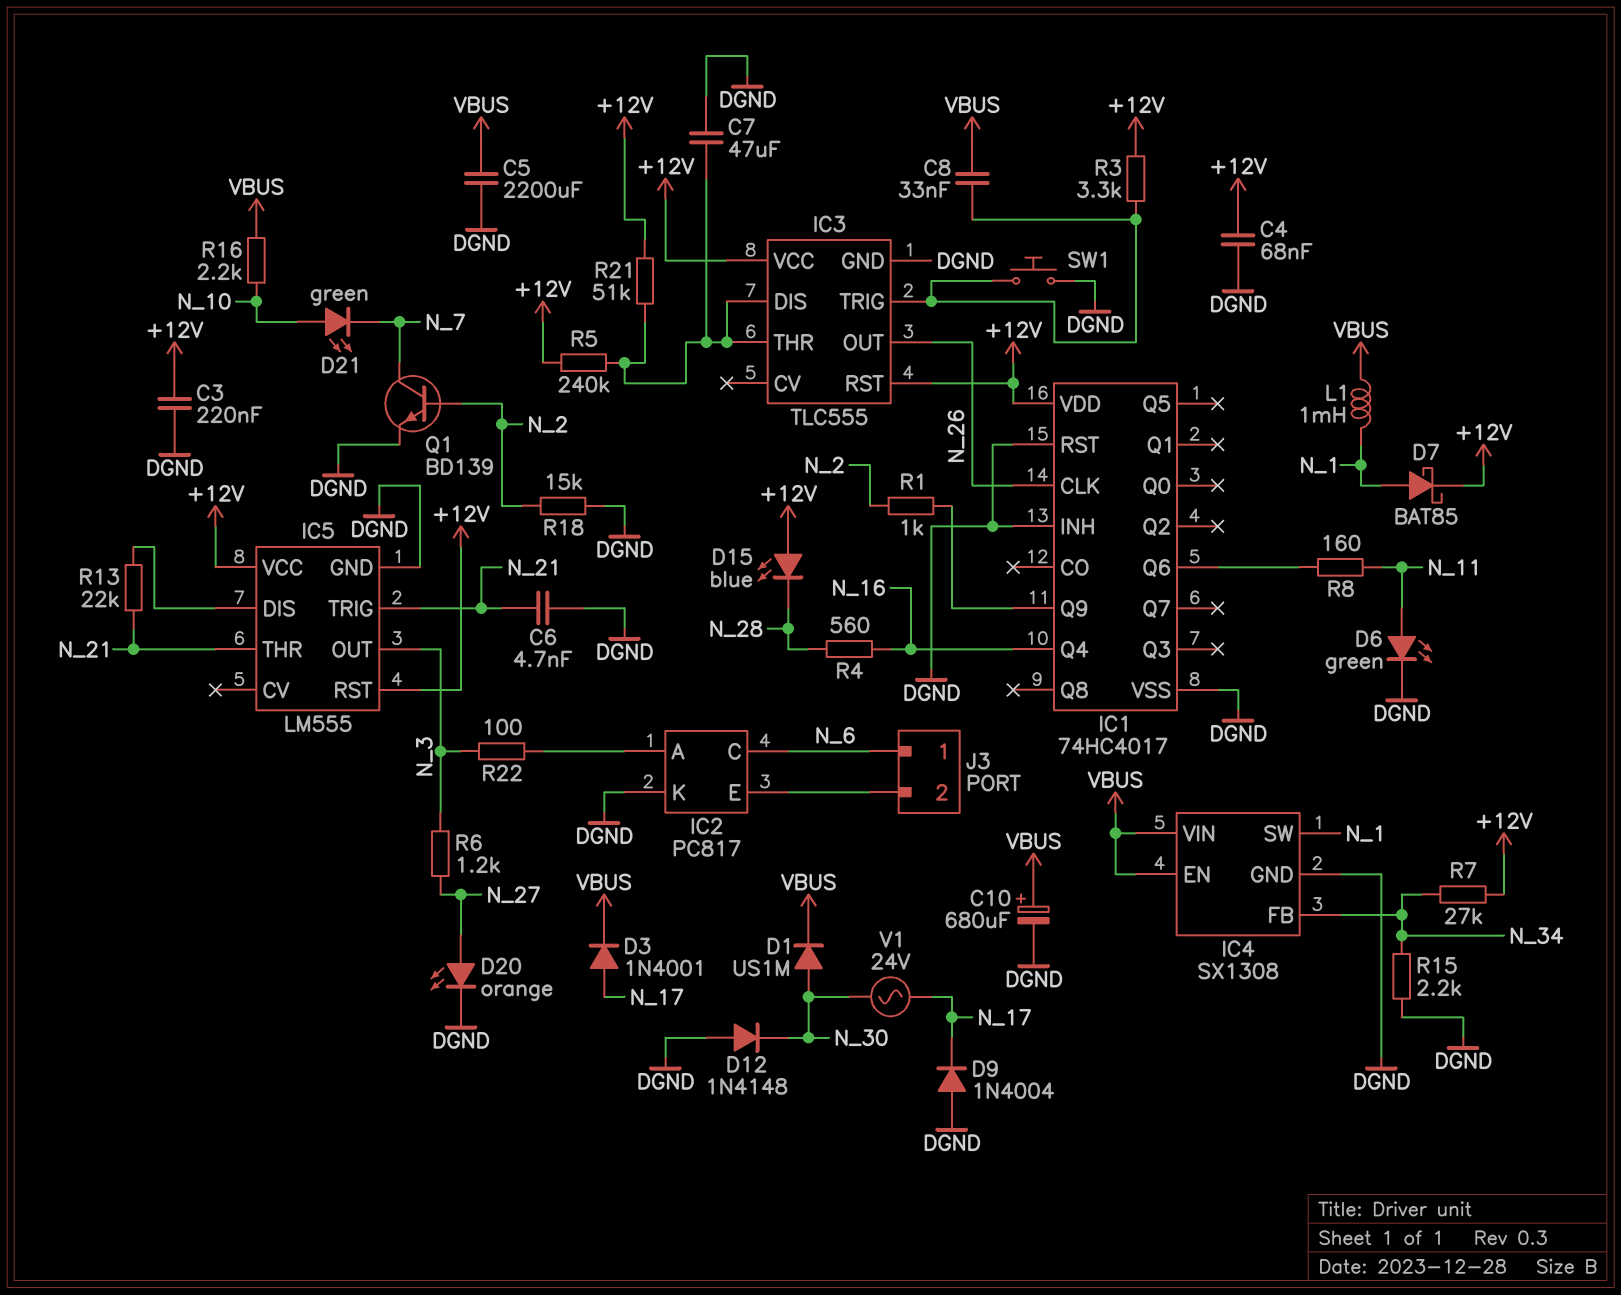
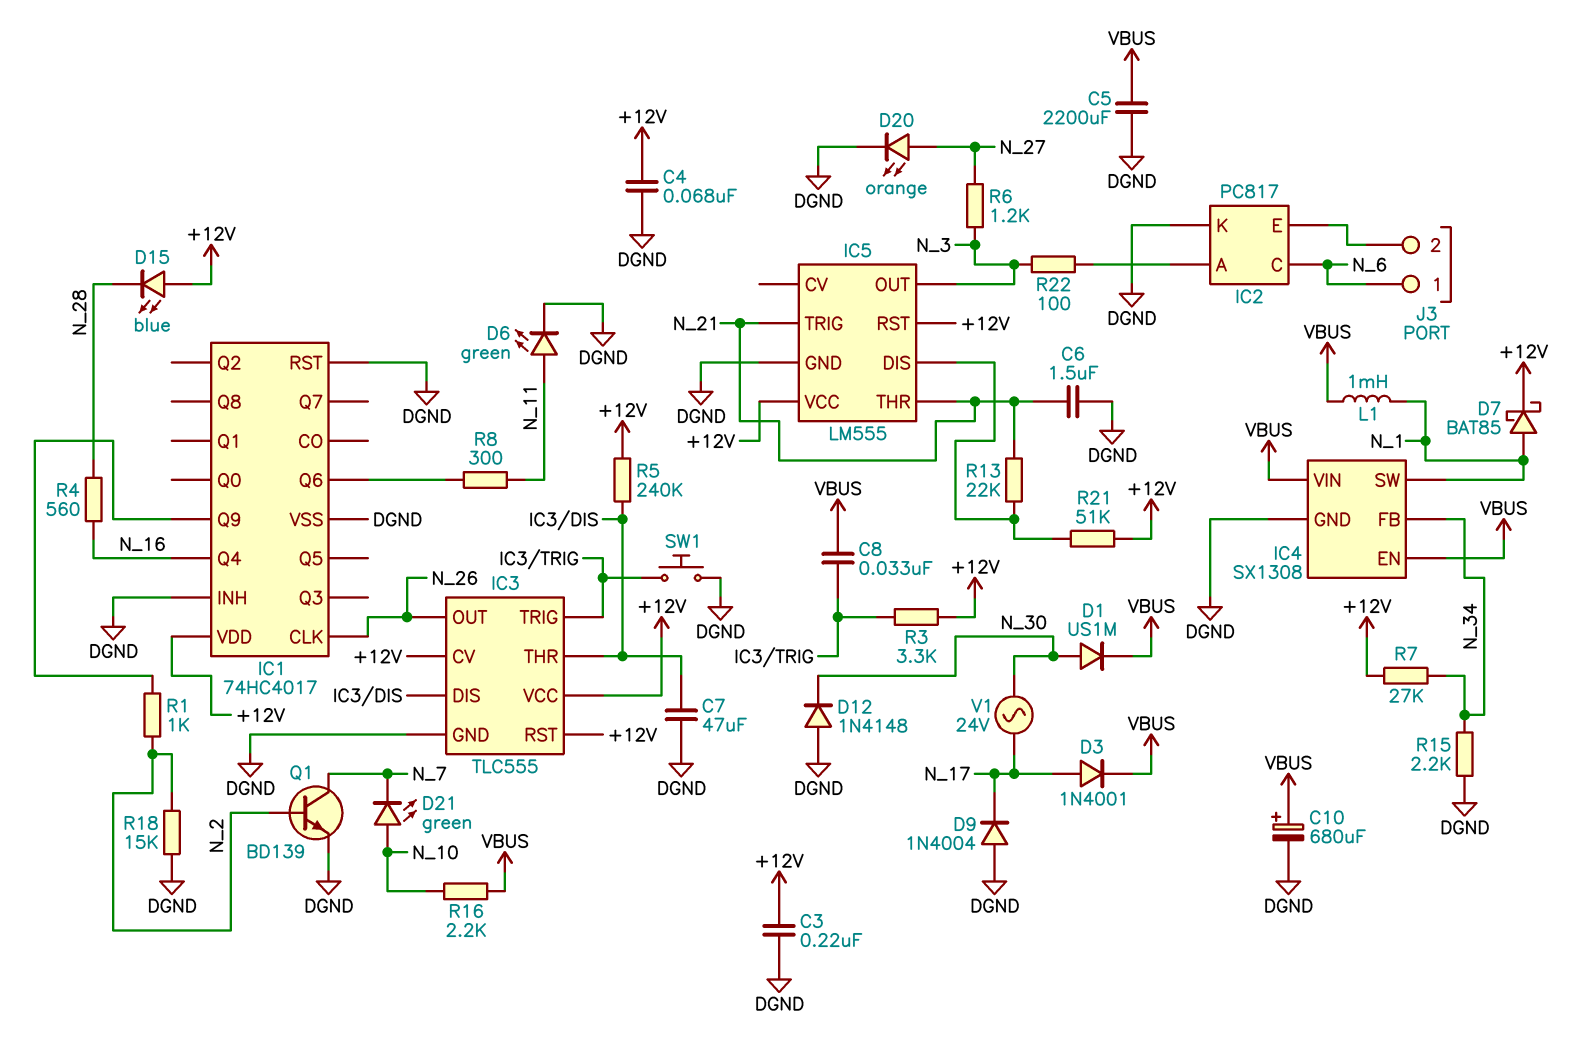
C6: 4.7nF (DGND, N_21) -> 1.5uF (DGND, N_21)
IC3 pin CV: none -> +12V
R8: 160 (IC1/Q6, N_11) -> 300 (IC1/Q6, N_11)
R21: 51k (+12V, IC3/DIS) -> 51k (+12V, IC5/DIS)

